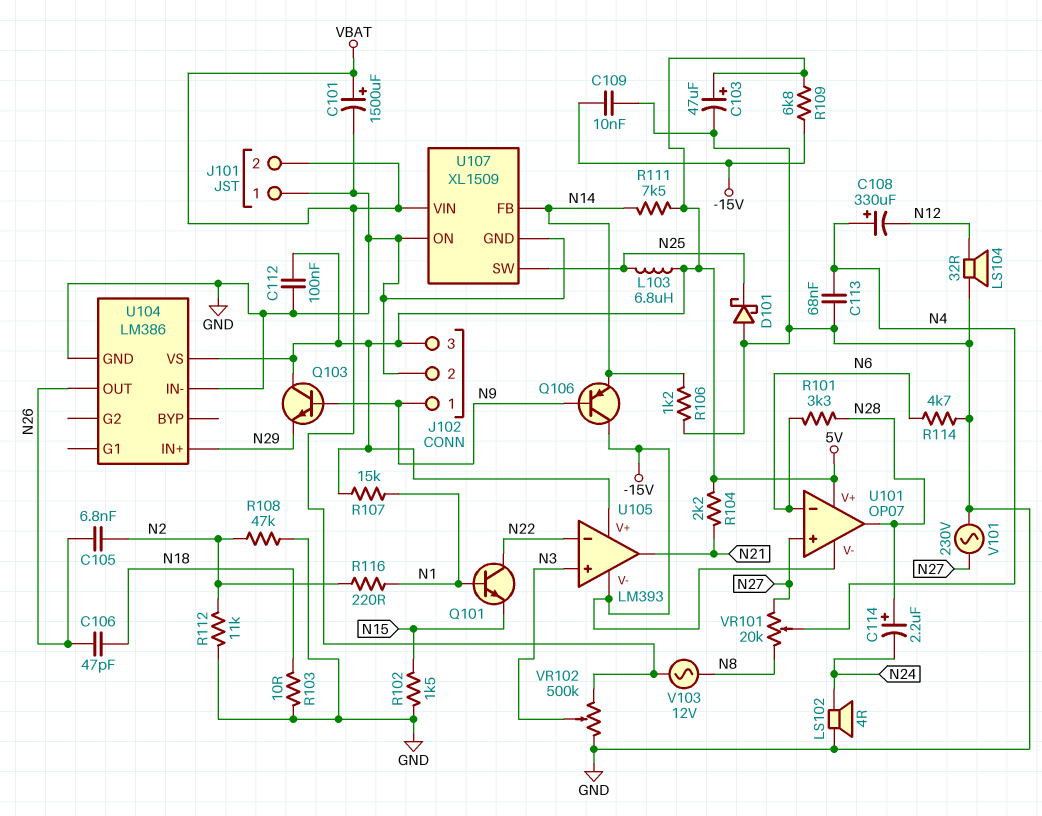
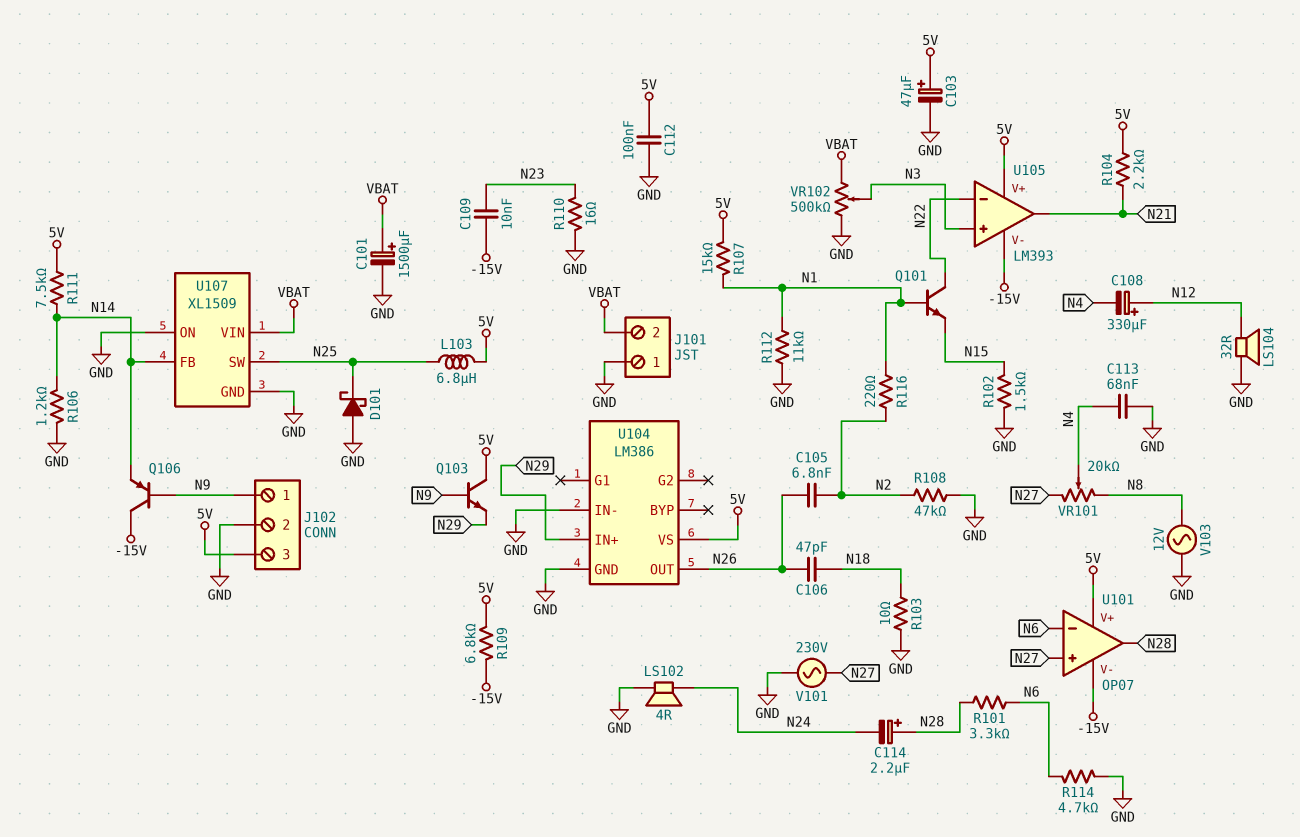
C108: 330uF (plus N4, minus N12) -> 330uF (plus N12, minus N4)
C109: 10nF (-15V, GND) -> 10nF (-15V, N23)
R110: none -> 16 (GND, N23)
R112: 11k (GND, N2) -> 11k (GND, N1)
V103: AC 12V (N8, VBAT) -> AC 12V (GND, N8)

